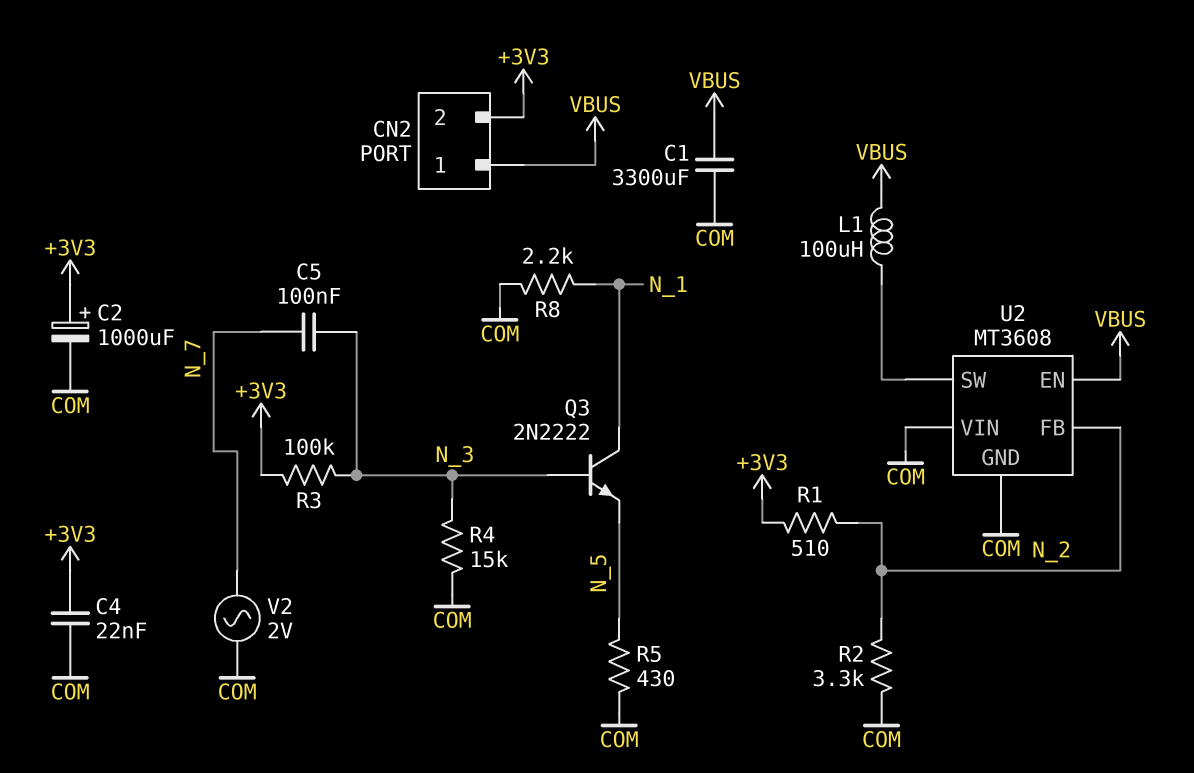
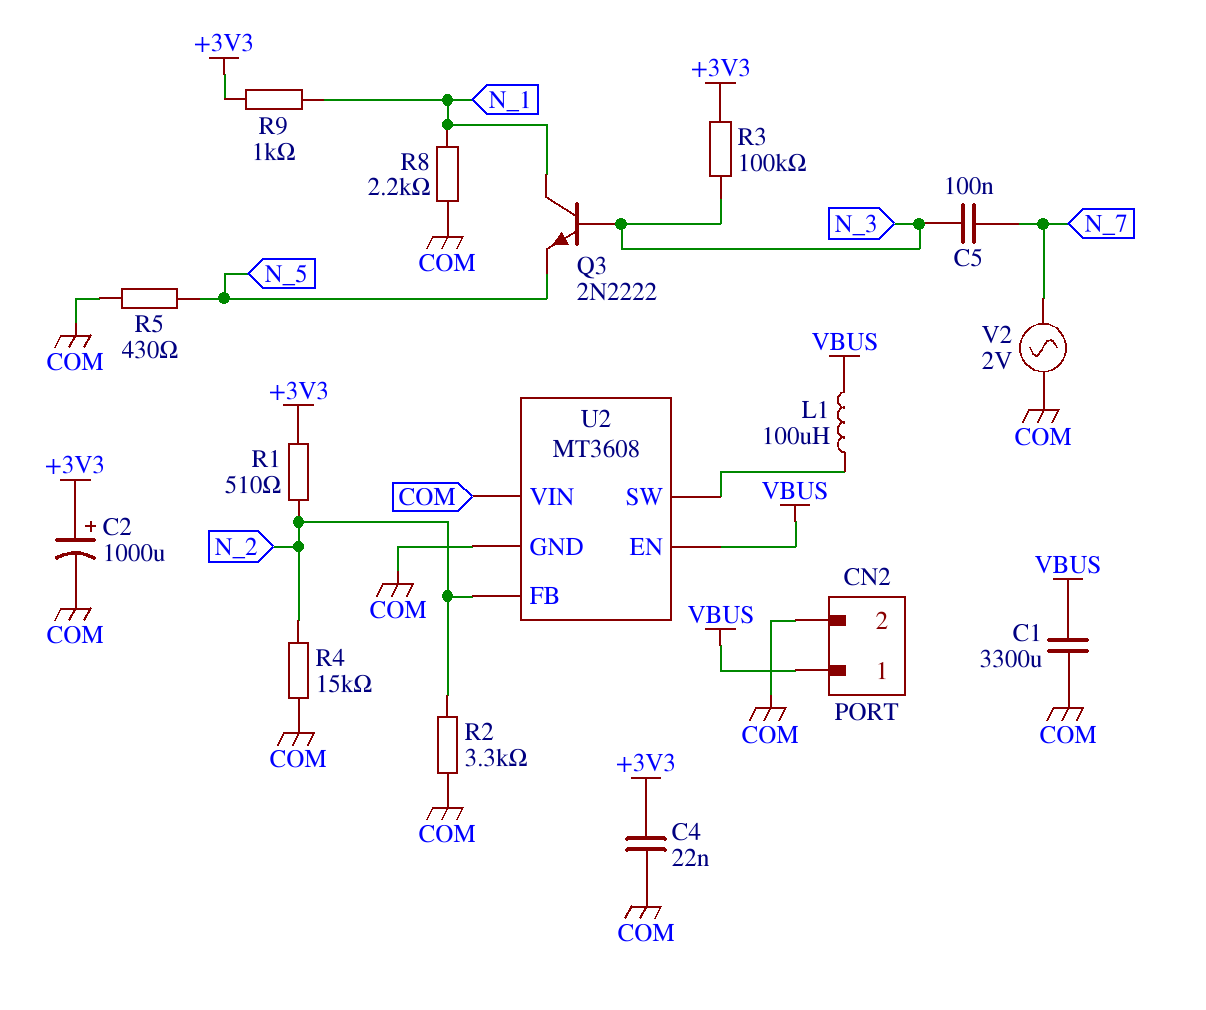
CN2 pin 2: +3V3 -> COM
R4: 15k (COM, N_3) -> 15k (COM, N_2)
R9: none -> 1k (+3V3, N_1)

